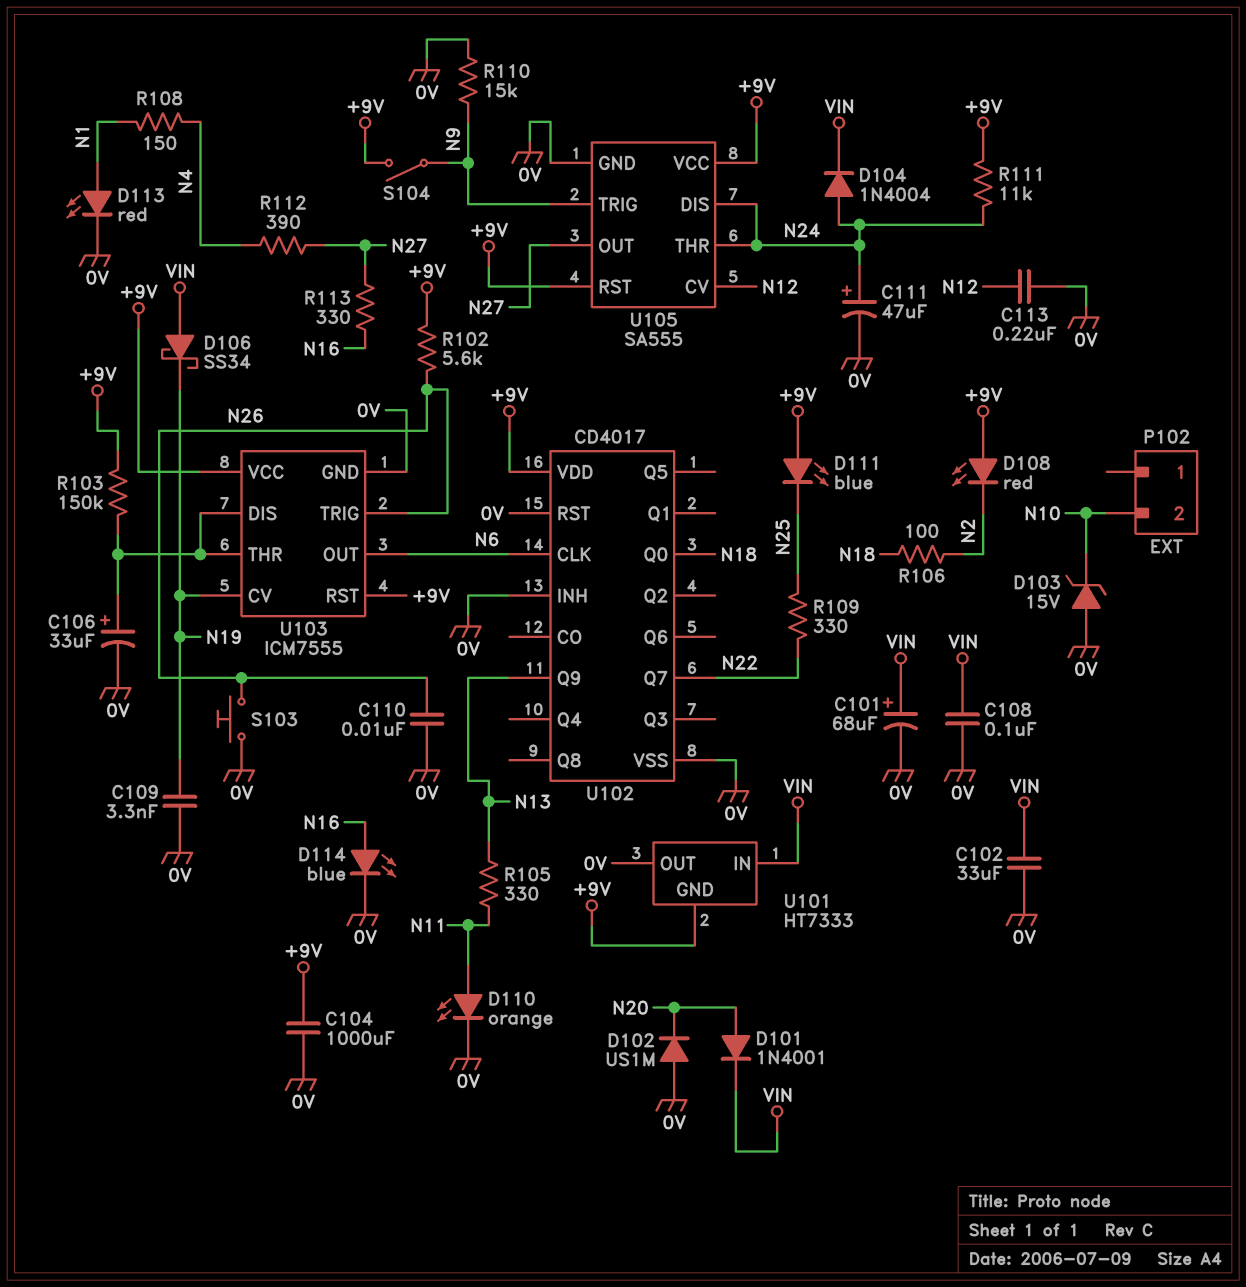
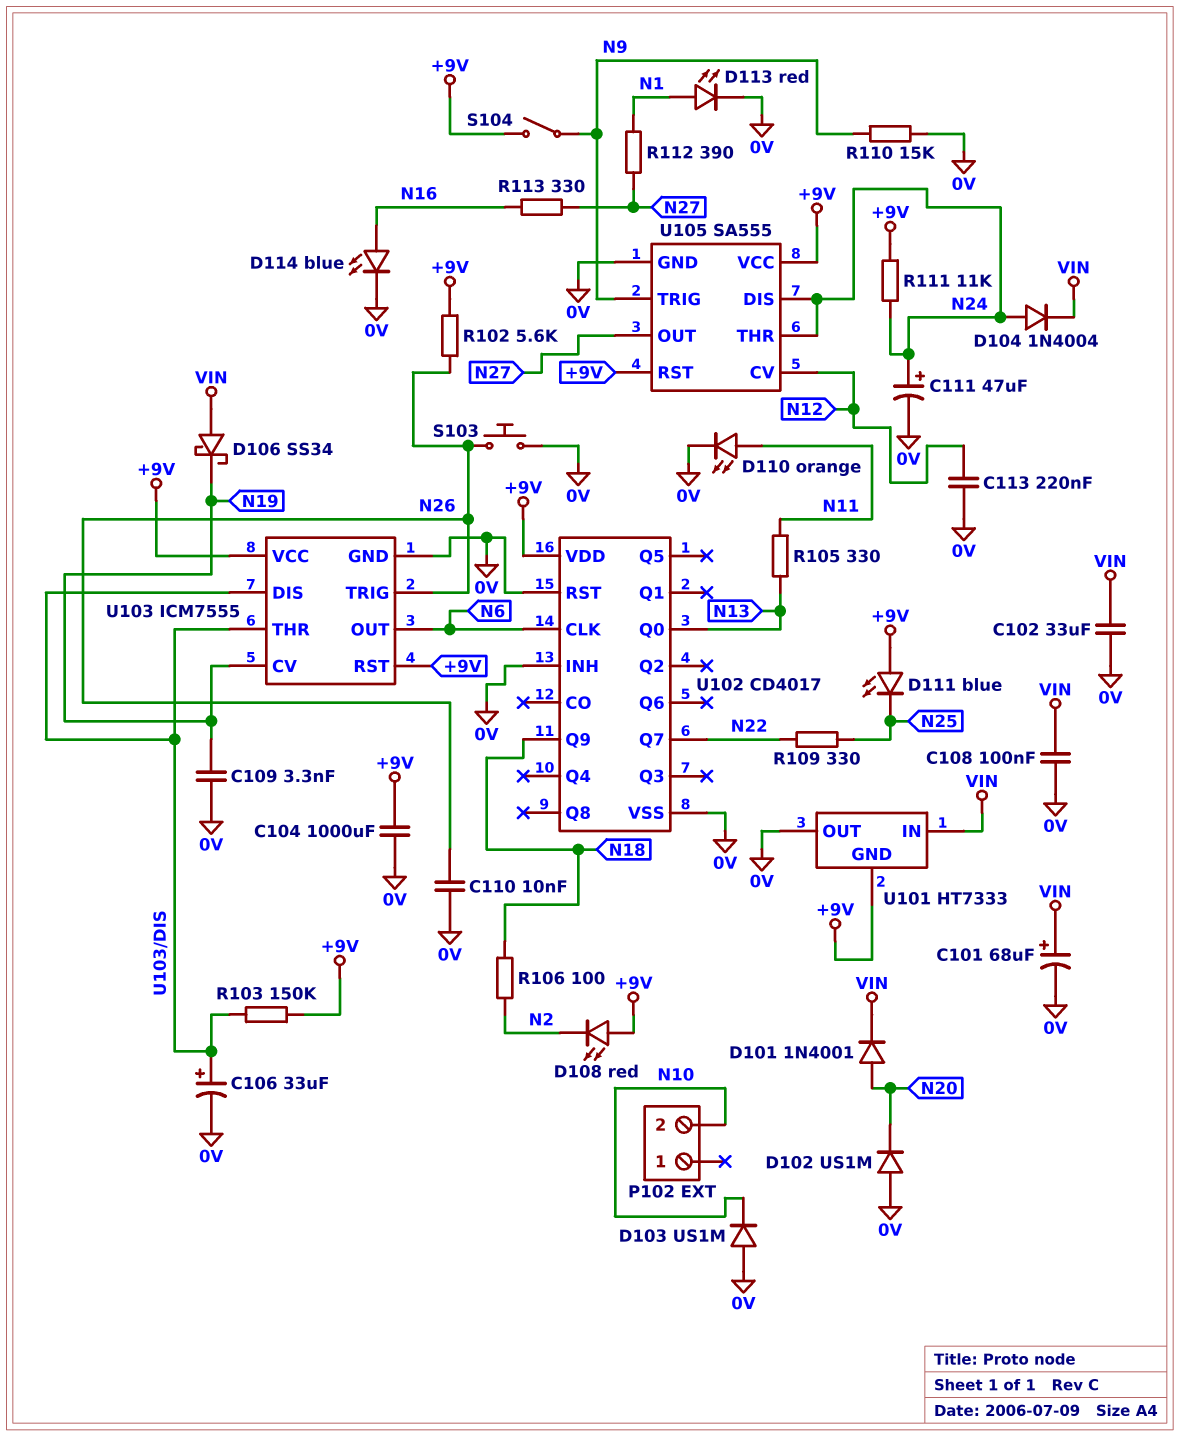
D103: zener 15V (A 0V, K N10) -> diode US1M (A 0V, K N10)
R108: 150 (N1, N4) -> none
R112: 390 (N4, N27) -> 390 (N1, N27)
U102 pin Q0: N18 -> N13
U102 pin Q9: N13 -> N18

